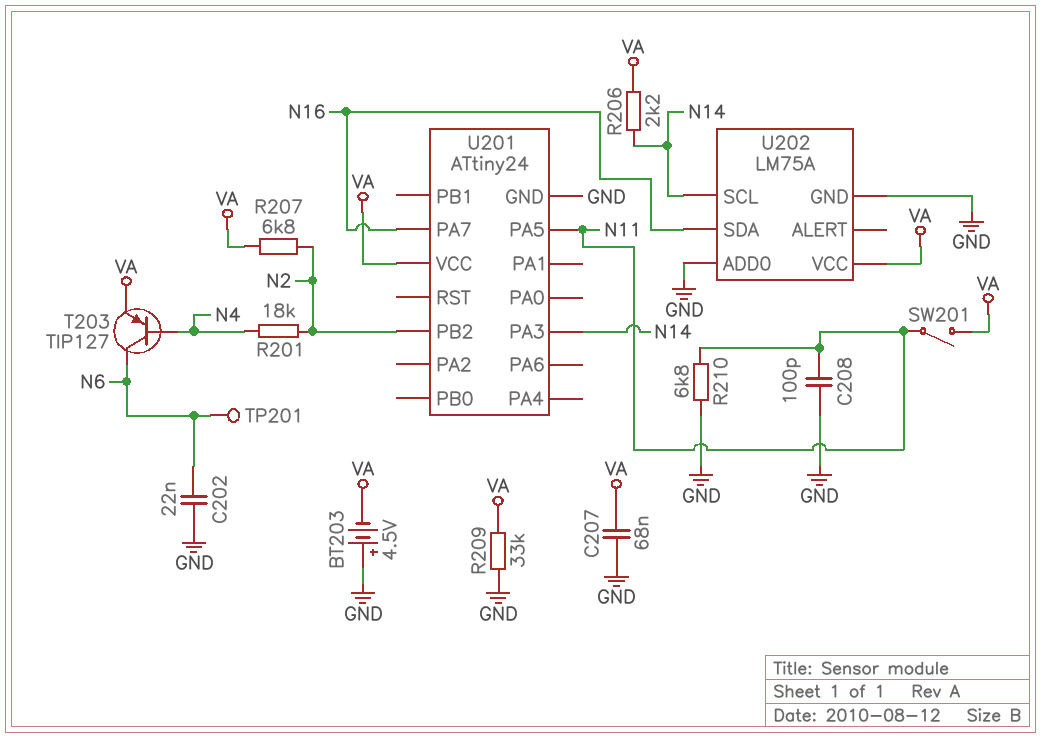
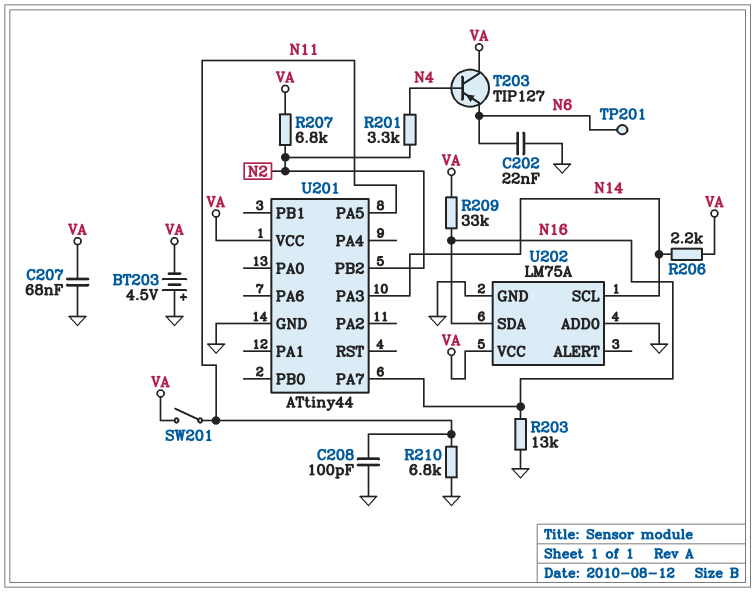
R201: 18k (N2, N4) -> 3.3k (N2, N4)
R203: none -> 13k (GND, N16)
R209: 33k (GND, VA) -> 33k (N16, VA)
T203: PNP TIP127 (B N4, C N6, E VA) -> PNP TIP127 (B N4, C VA, E N6)
U201: ATtiny24 -> ATtiny44

